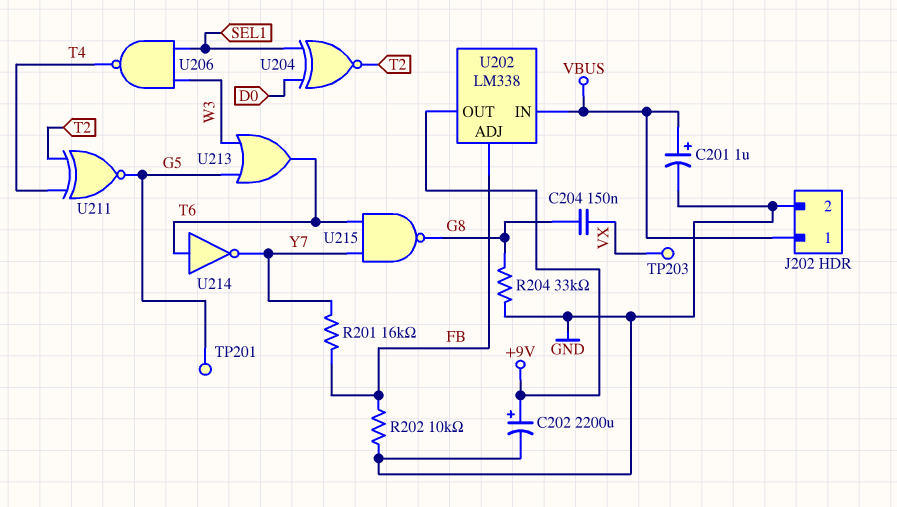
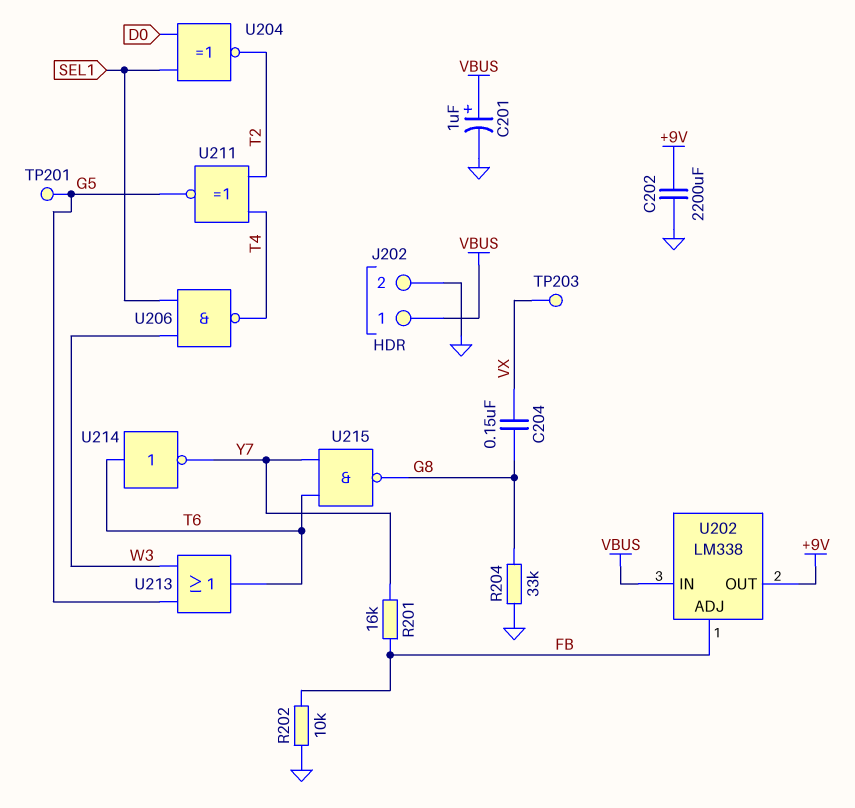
C202: 2200uF (plus +9V, minus GND) -> 2200uF (+9V, GND)

